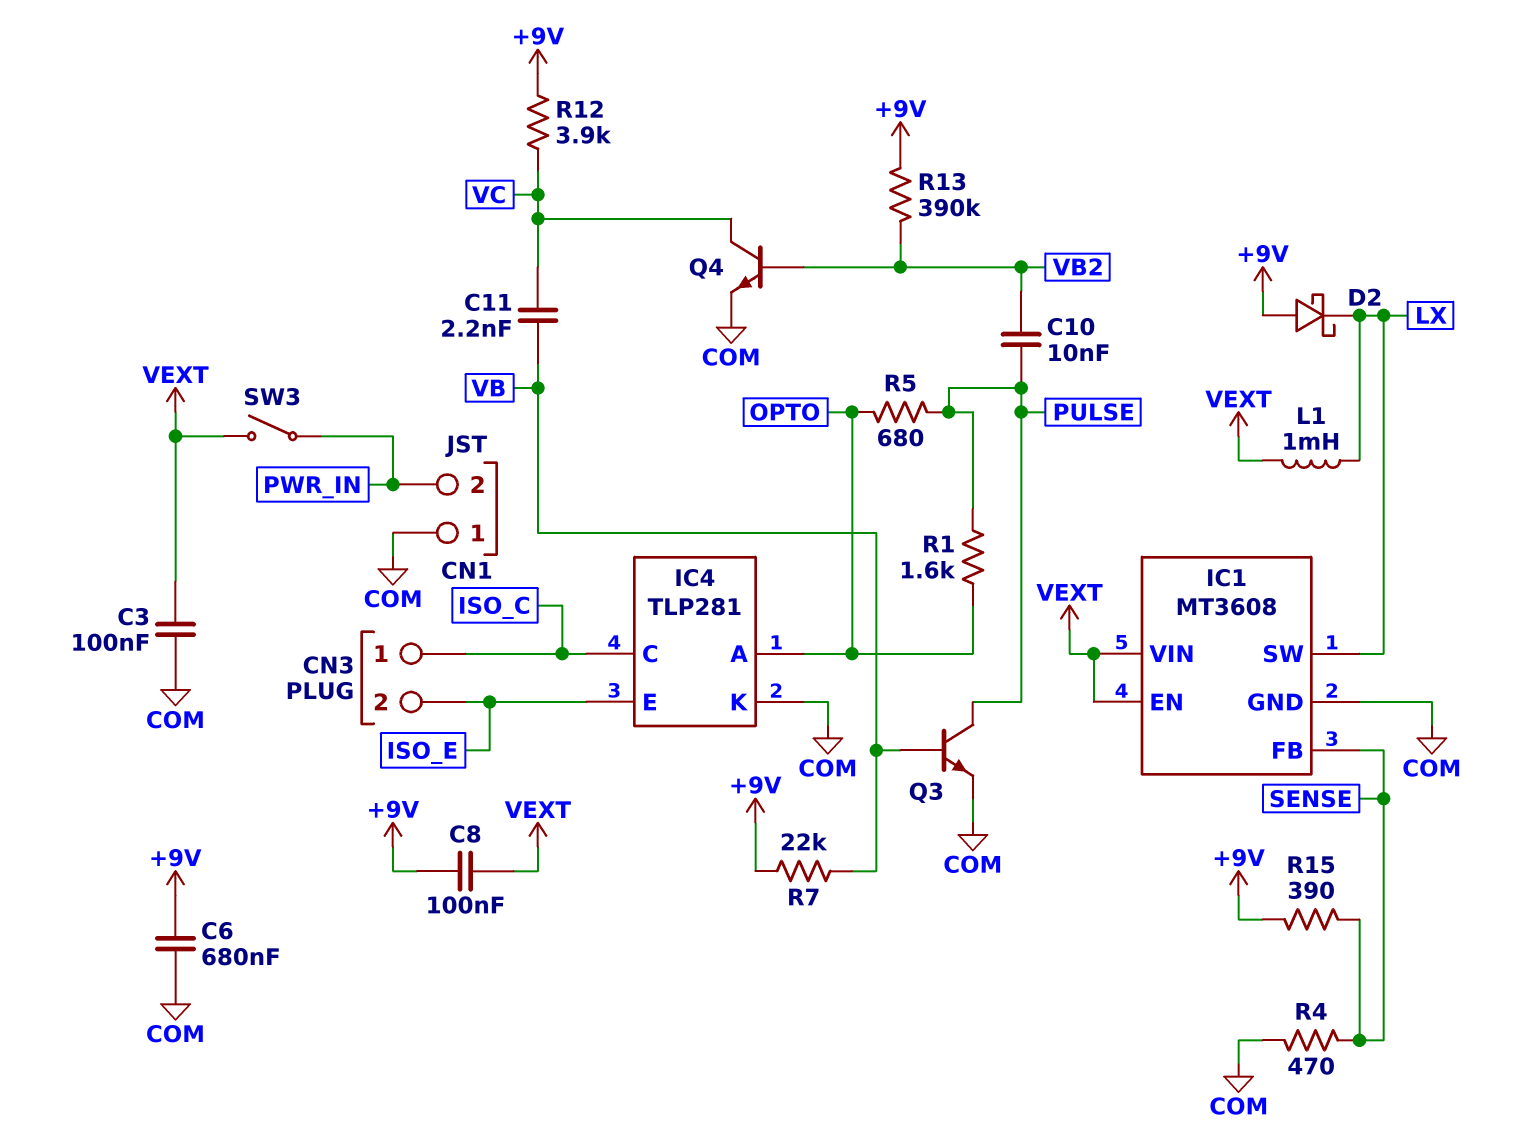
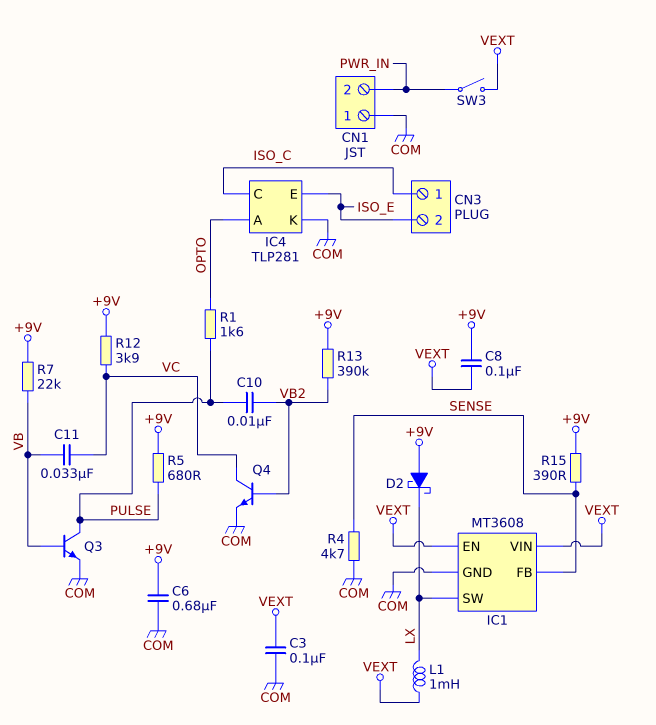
C11: 2.2nF (VB, VC) -> 33nF (VB, VC)
R4: 470 (COM, SENSE) -> 4.7k (COM, SENSE)
R5: 680 (OPTO, PULSE) -> 680 (+9V, PULSE)

